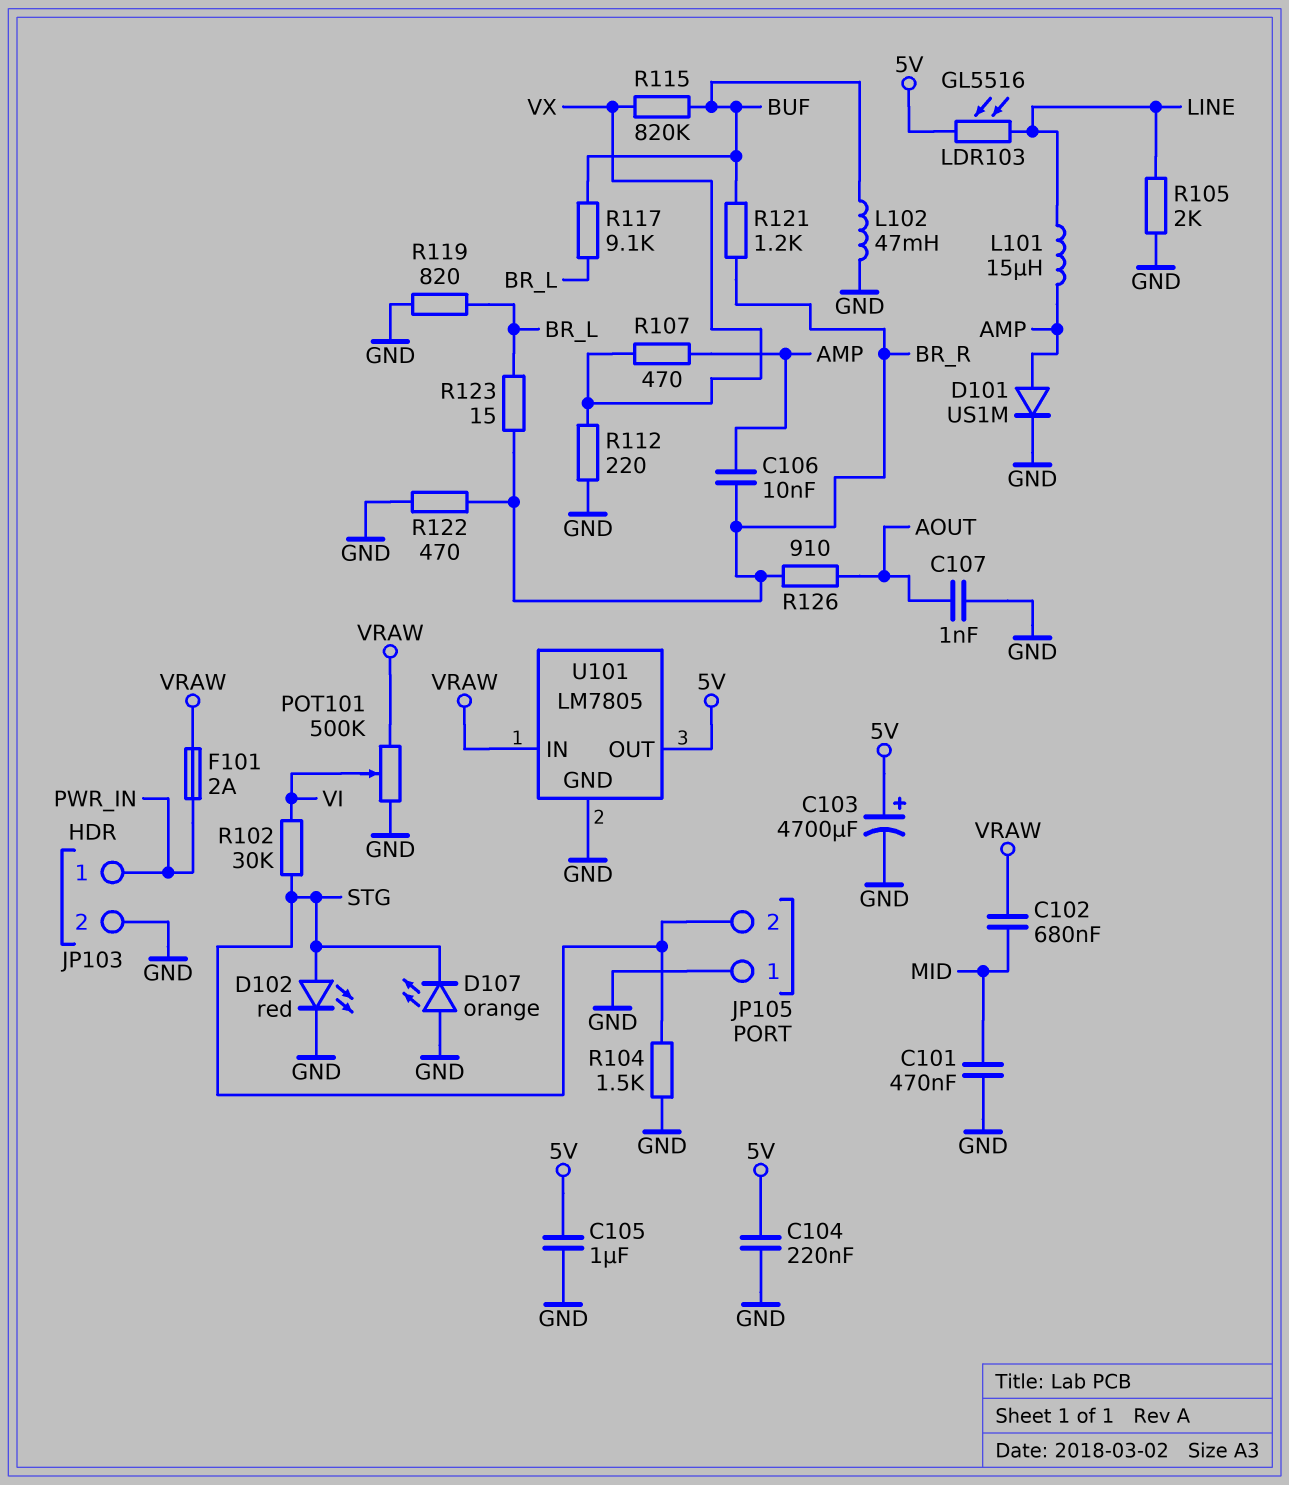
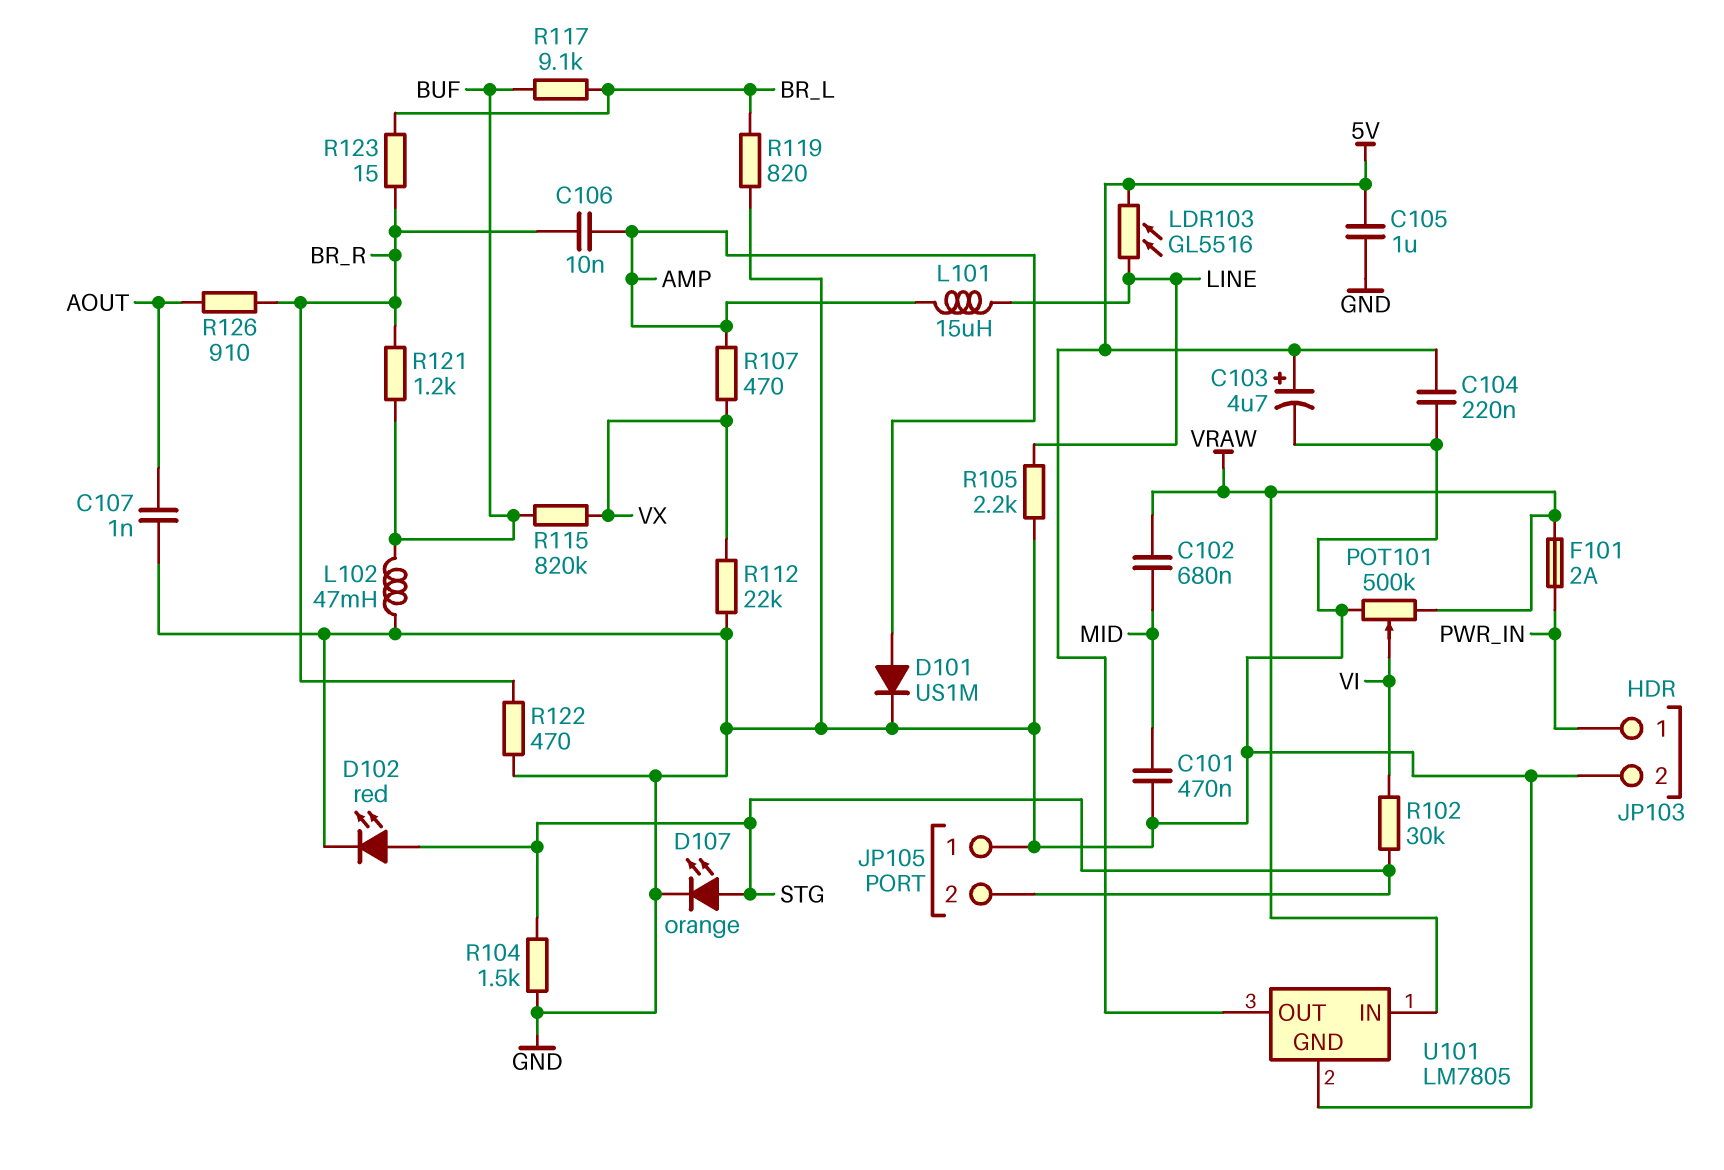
C103: 4700uF (plus 5V, minus GND) -> 4.7uF (plus 5V, minus GND)
D107: LED orange (A GND, K STG) -> LED orange (A STG, K GND)
R105: 2k (GND, LINE) -> 2.2k (GND, LINE)
R112: 220 (GND, VX) -> 22k (GND, VX)

